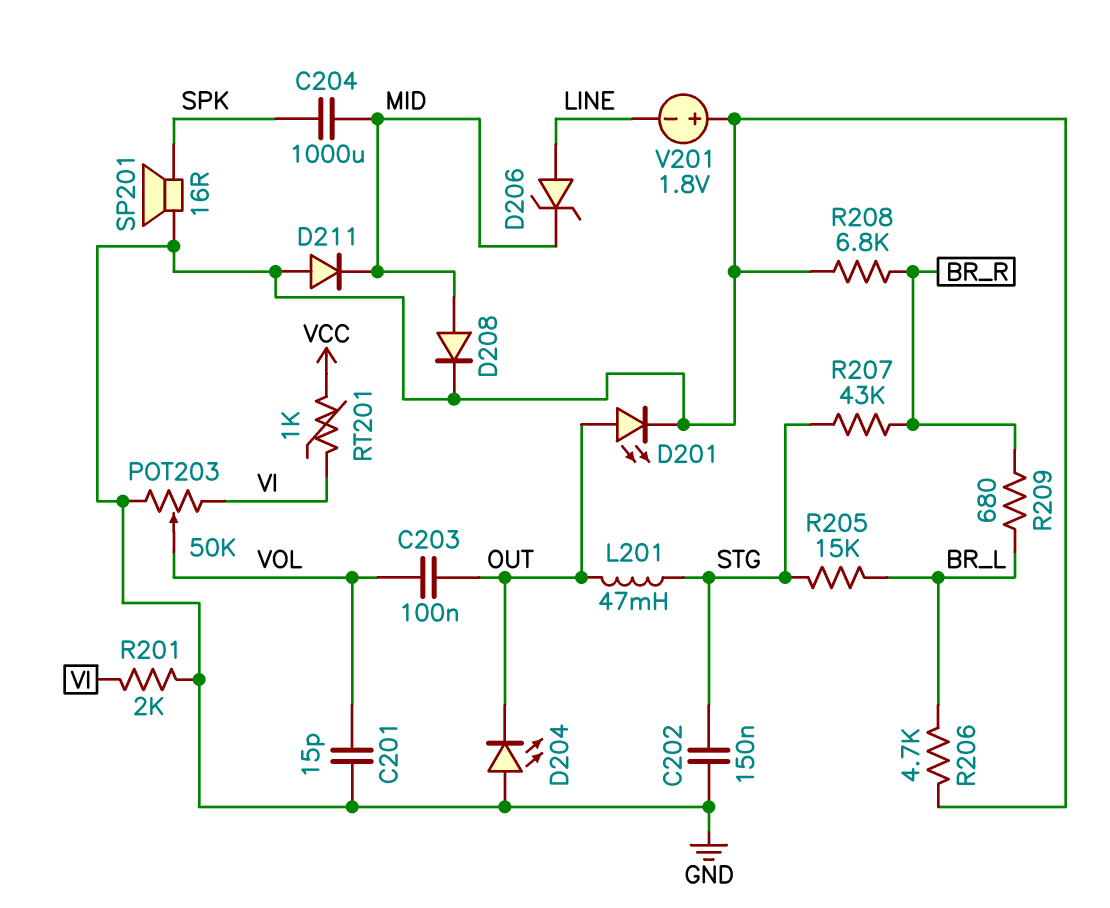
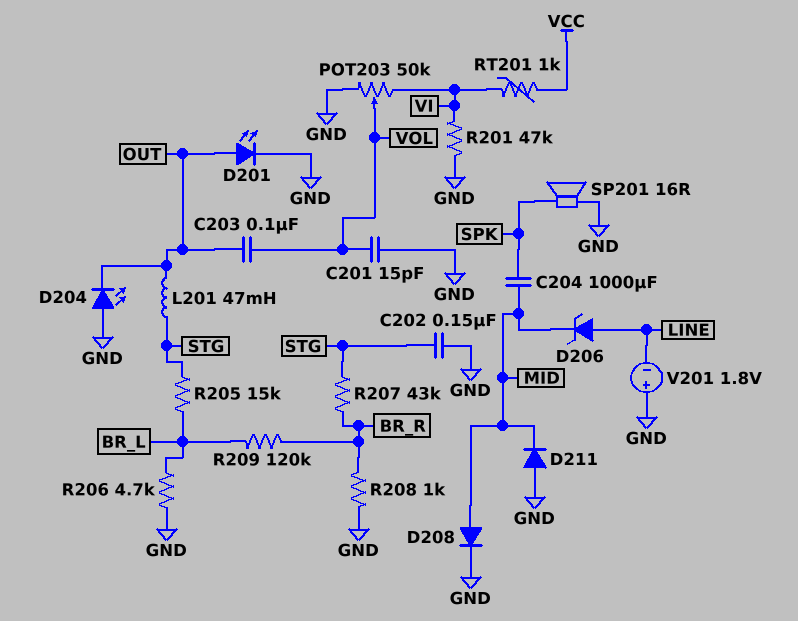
R201: 2k (GND, VI) -> 47k (GND, VI)
R208: 6.8k (BR_R, GND) -> 1k (BR_R, GND)
R209: 680 (BR_L, BR_R) -> 120k (BR_L, BR_R)

